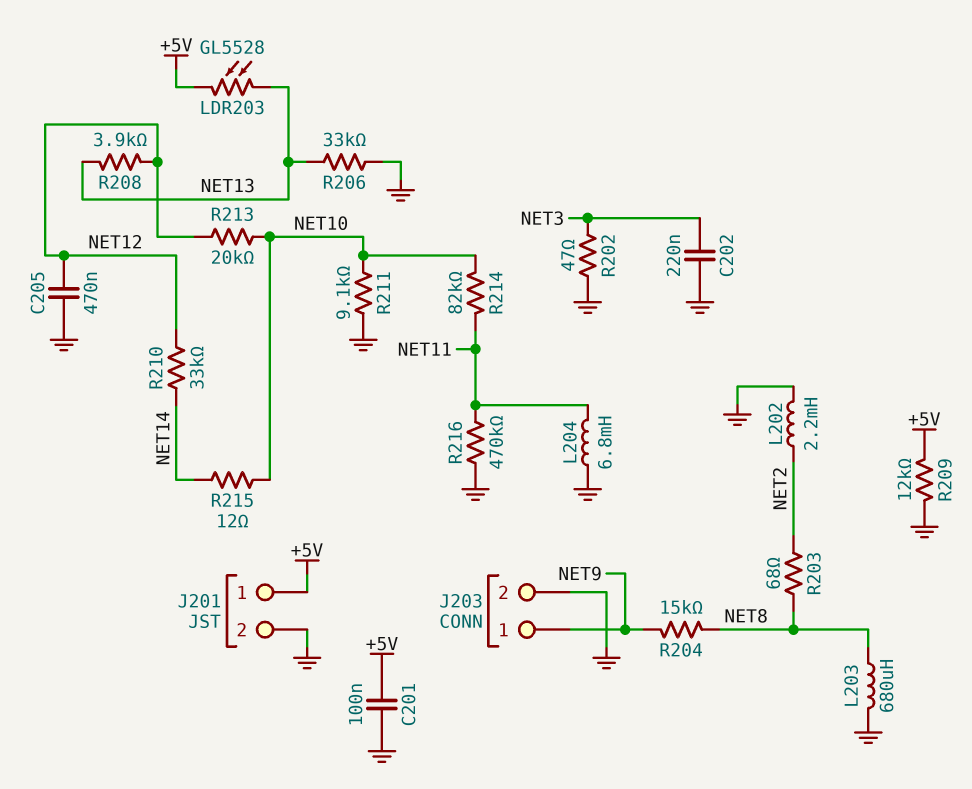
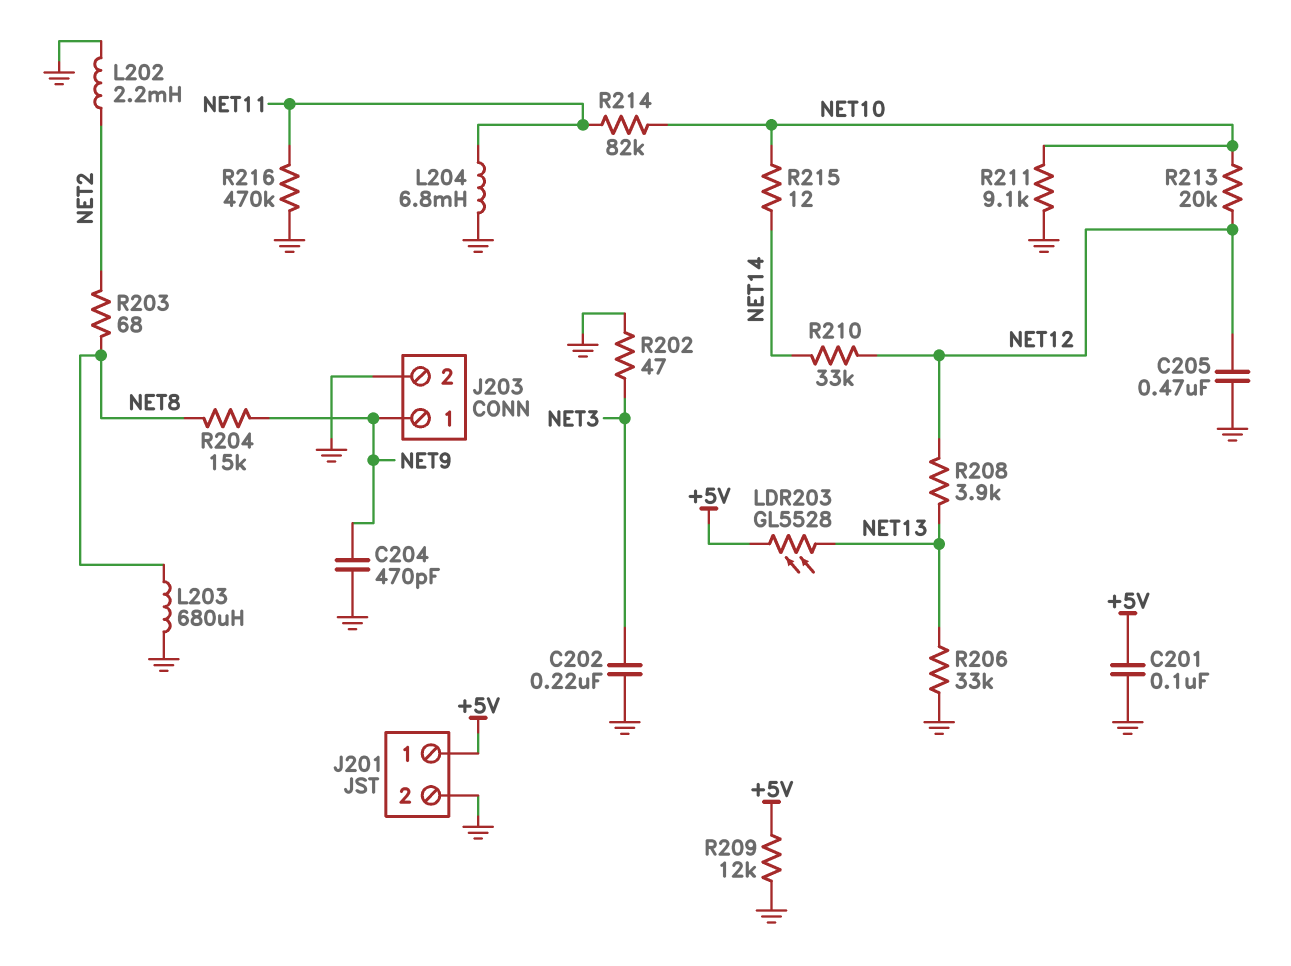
C204: none -> 470pF (GND, NET9)

